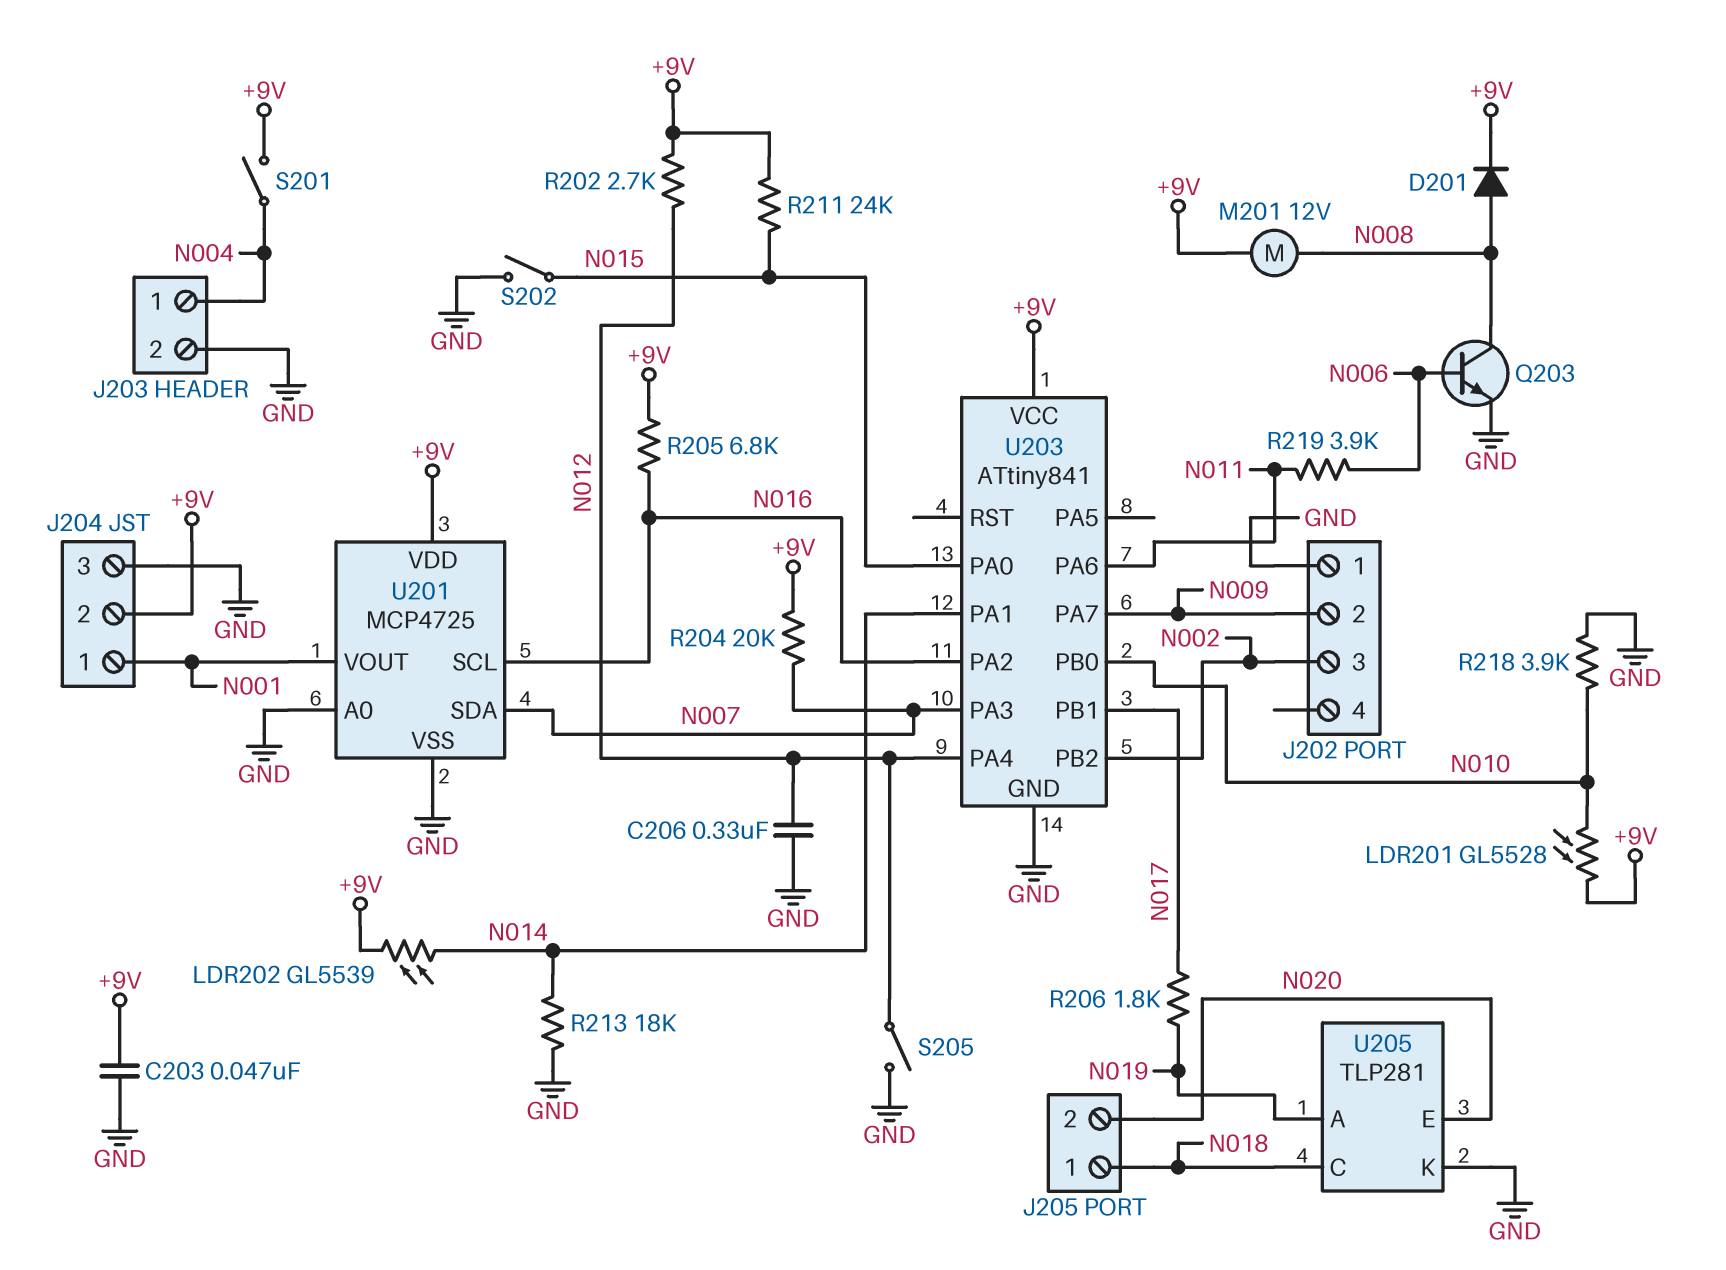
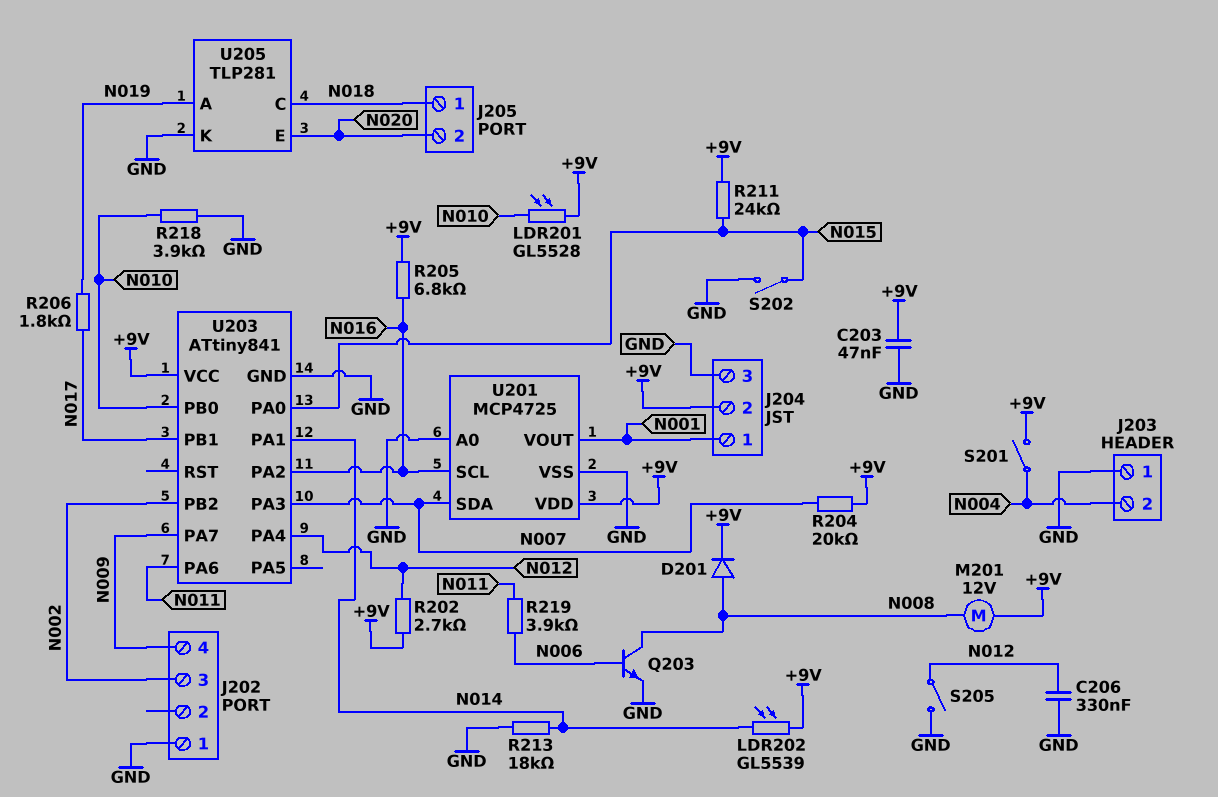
J202 pin 2: N009 -> none
J202 pin 4: none -> N009
J203 pin 1: N004 -> GND
J203 pin 2: GND -> N004

